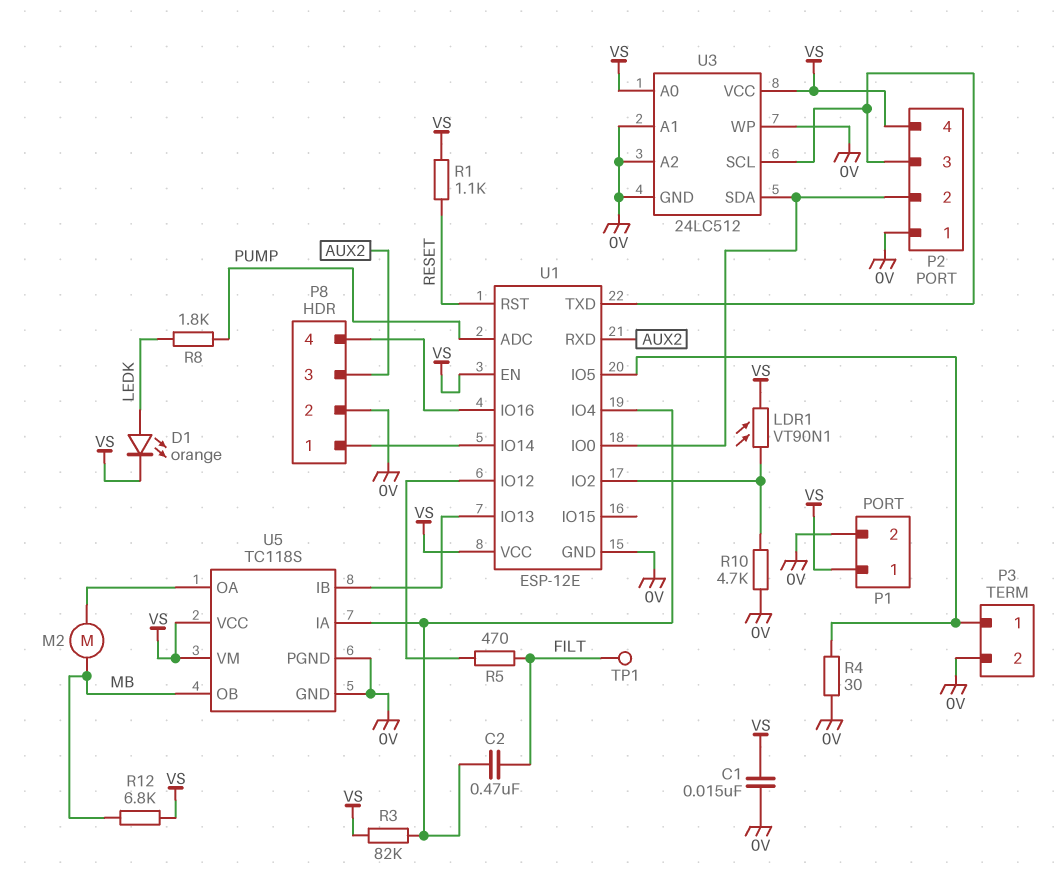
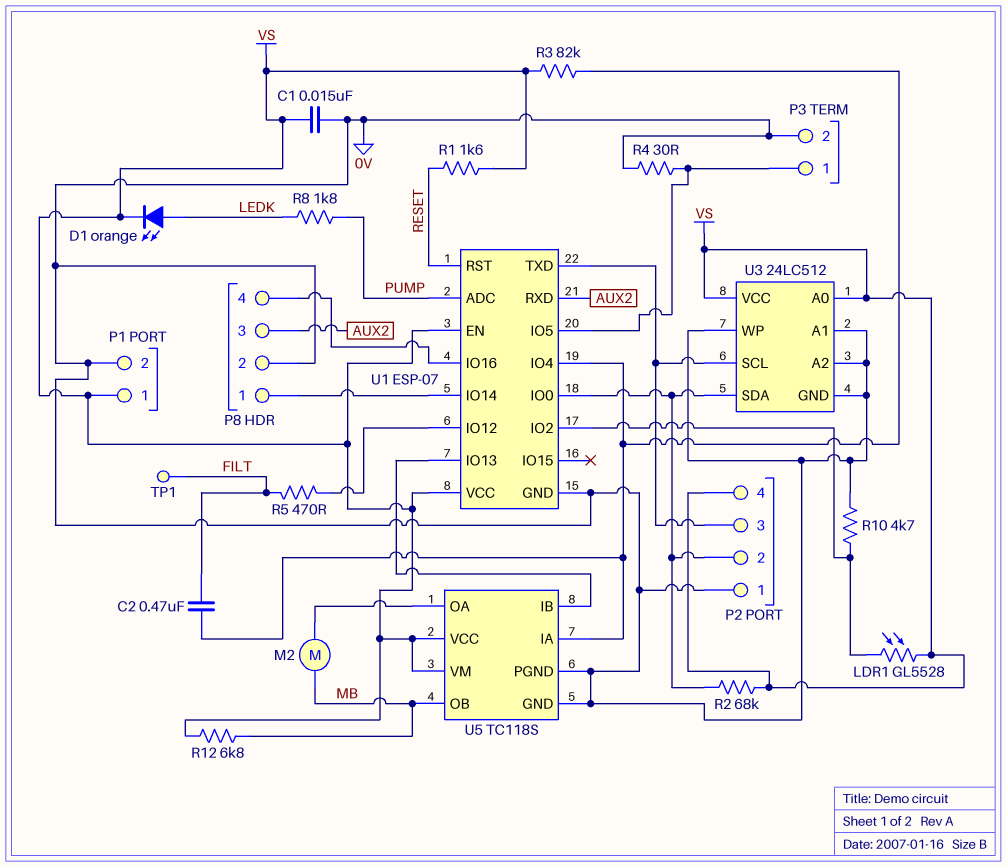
LDR1: VT90N1 (U1/IO2, VS) -> GL5528 (U1/IO2, VS)
R1: 1.1k (RESET, VS) -> 1.6k (RESET, VS)
R2: none -> 68k (P2/2, VS)
U1: ESP-12E -> ESP-07

